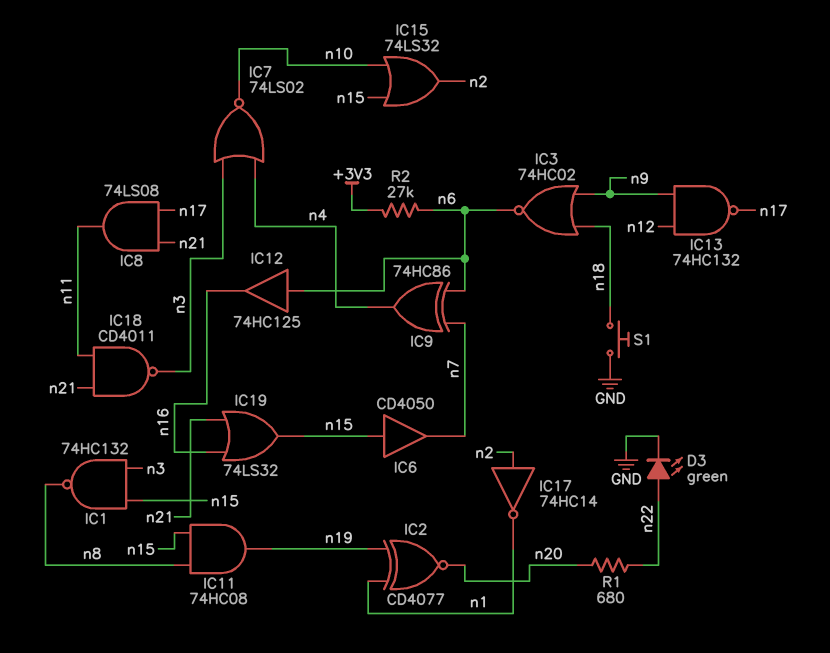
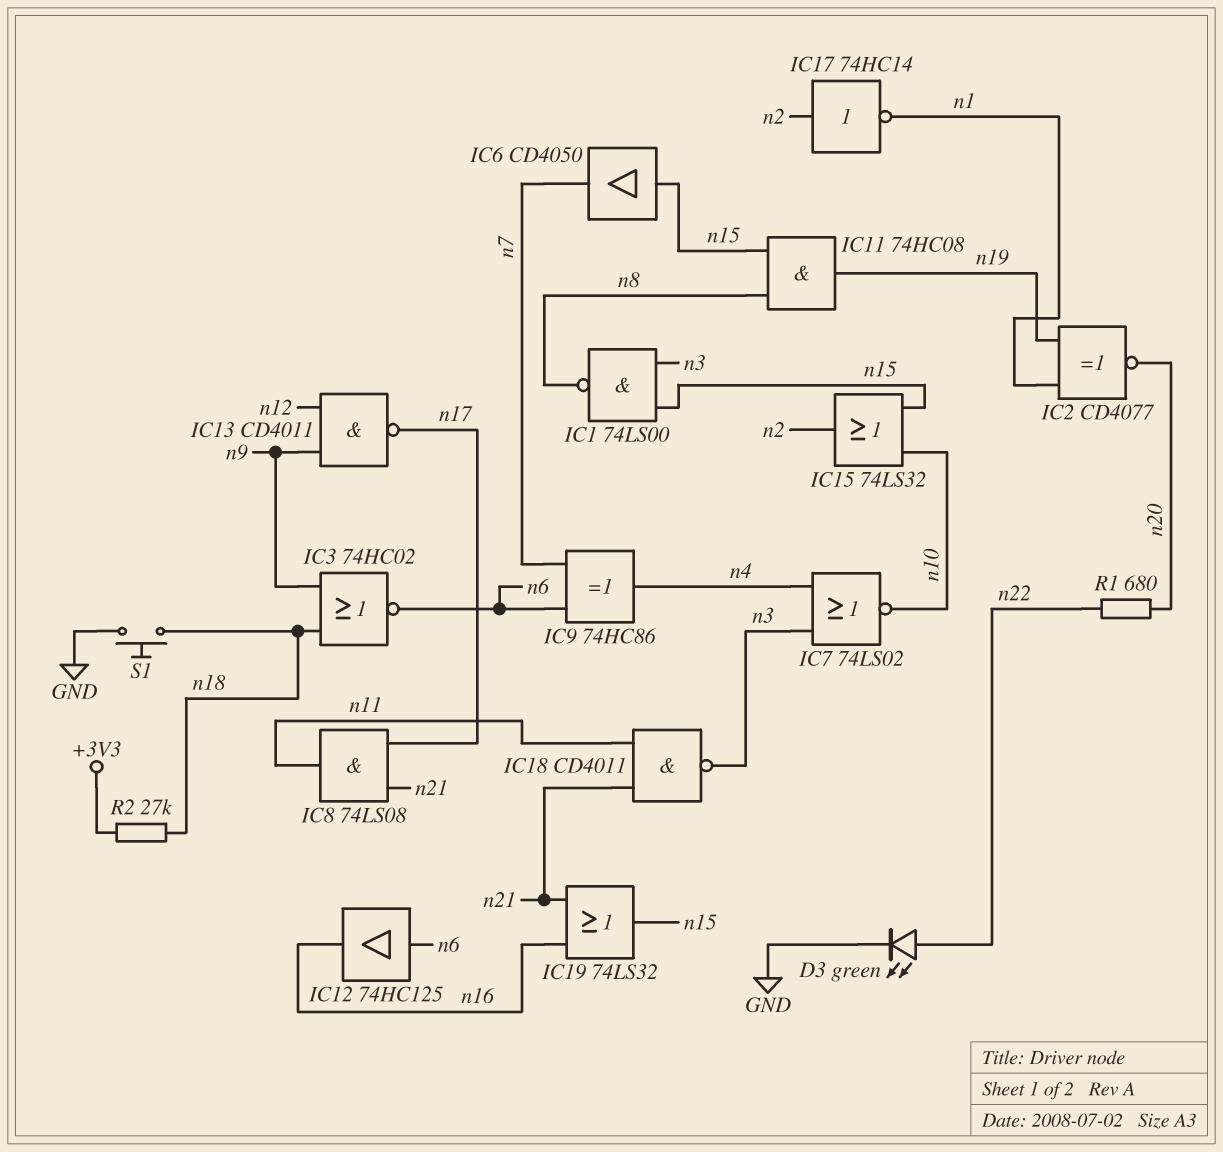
IC1: NAND 74HC132 (in n3, in n15, out n8) -> NAND 74LS00 (in n3, in n15, out n8)
IC13: NAND 74HC132 (in n9, in n12, out n17) -> NAND CD4011 (in n9, in n12, out n17)
R2: 27k (+3V3, n6) -> 27k (+3V3, n18)

